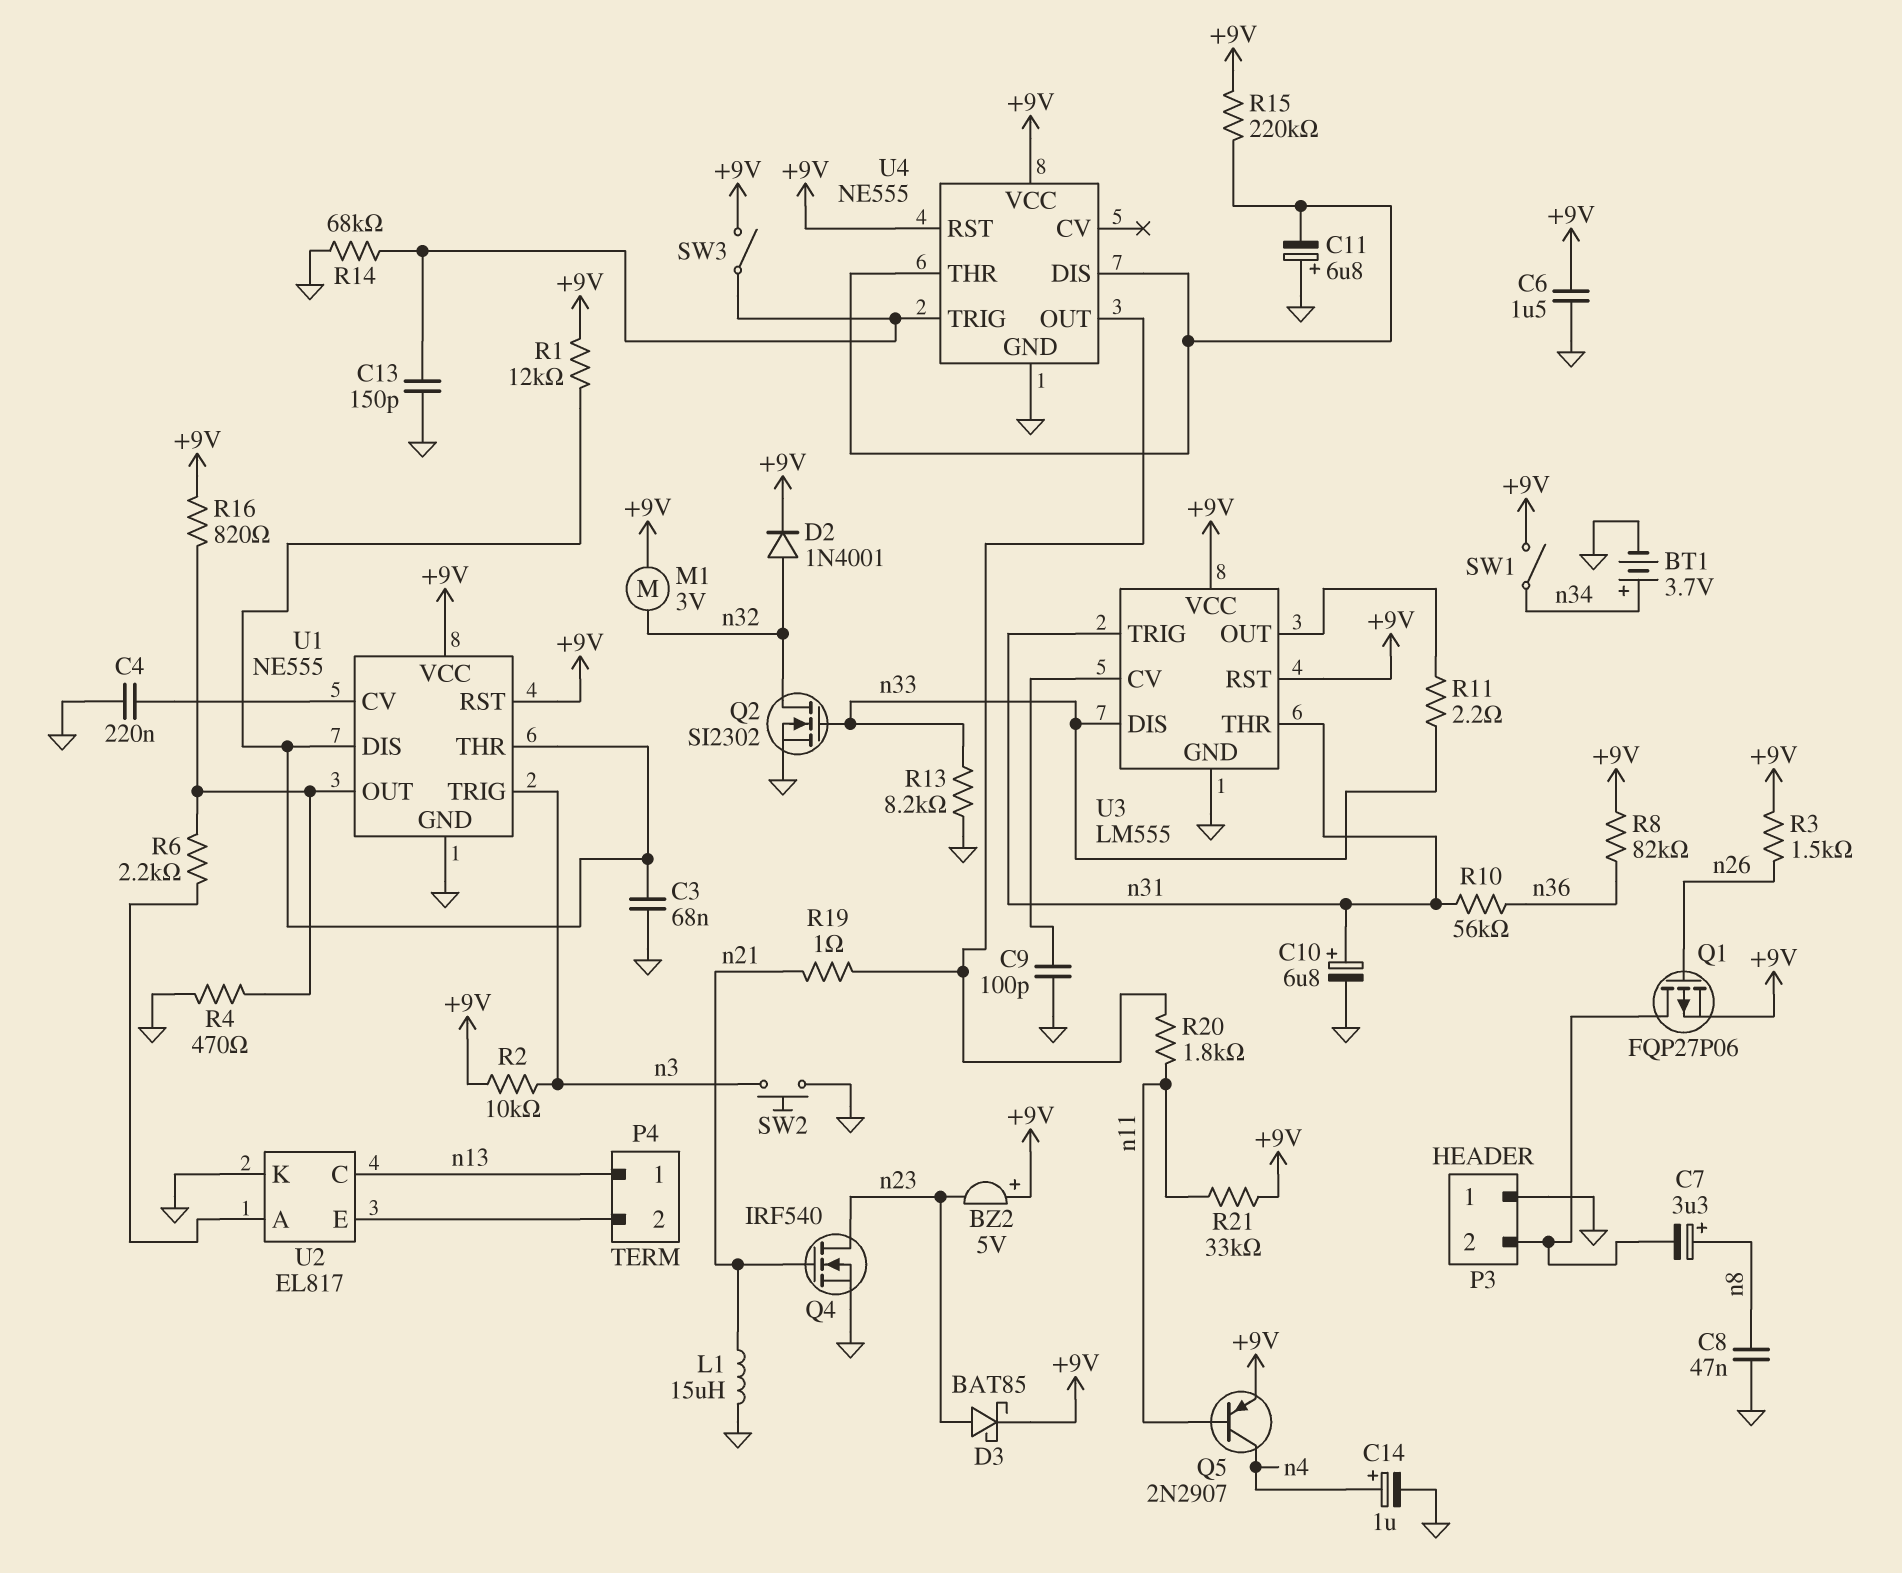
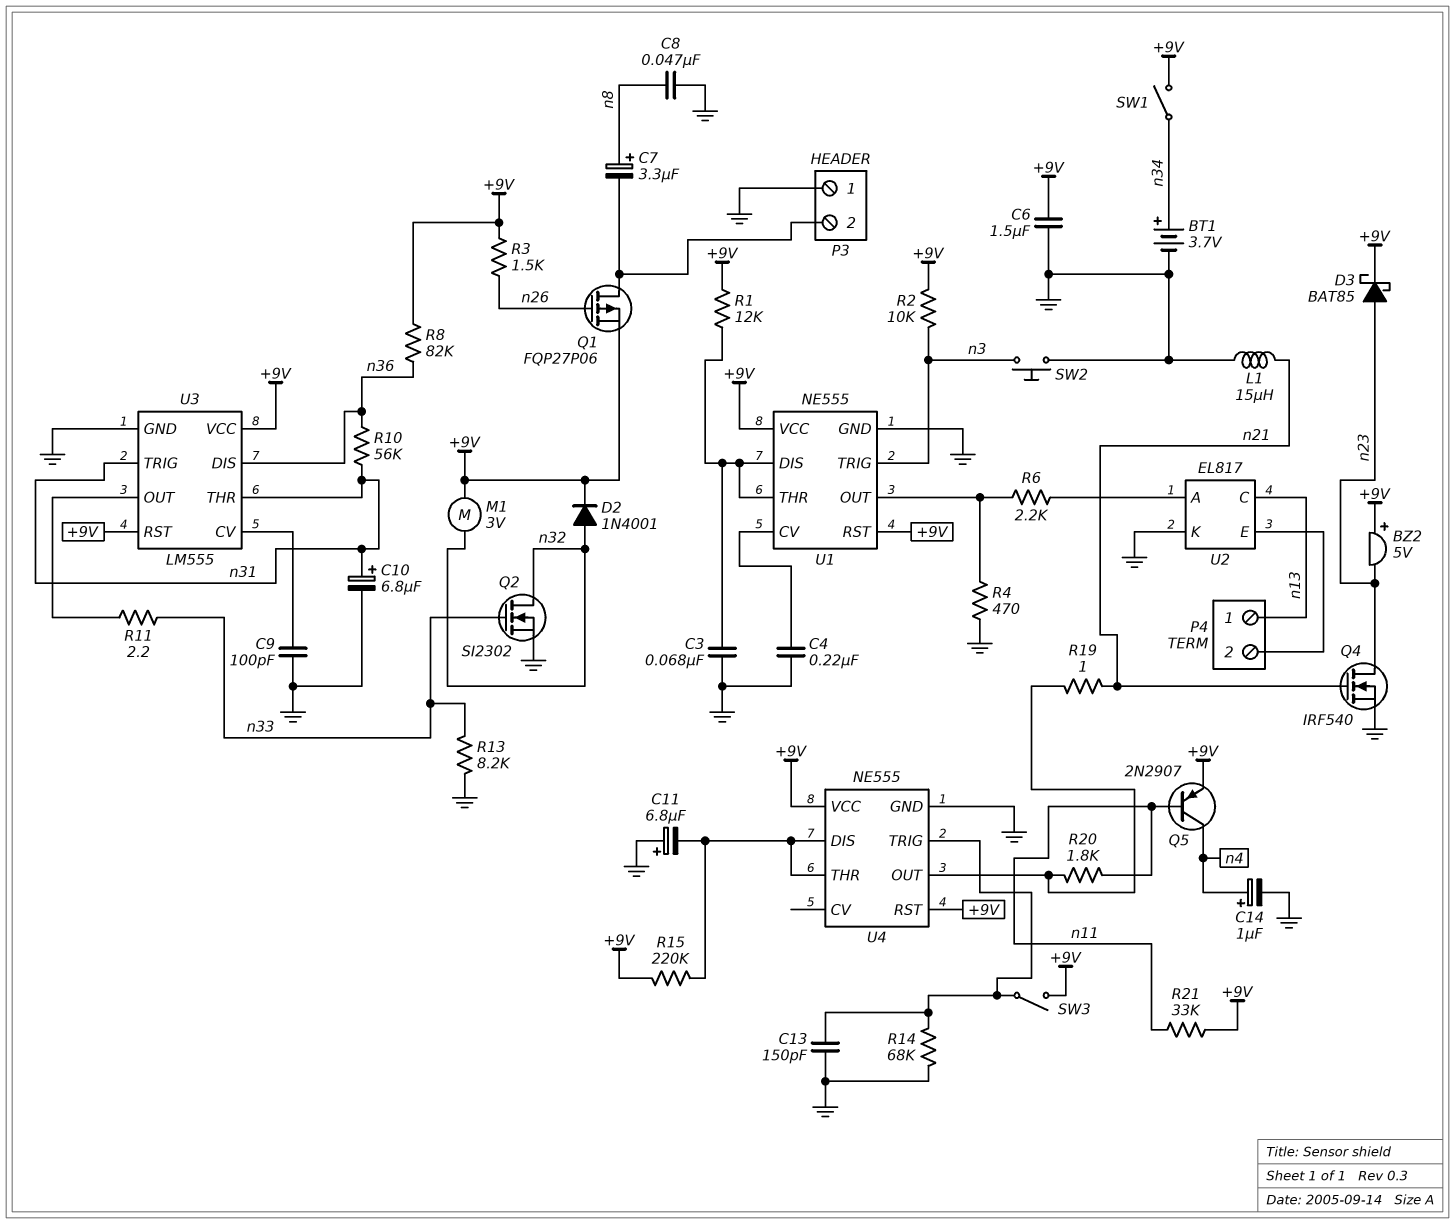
R16: 820 (+9V, U1/OUT) -> none
U3 pin DIS: n33 -> n36

